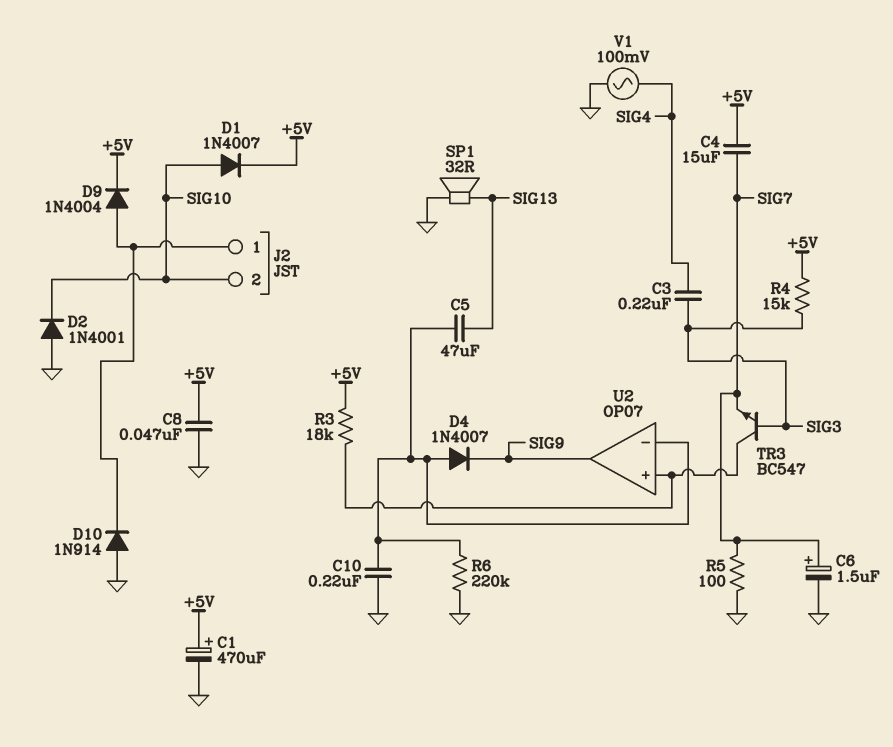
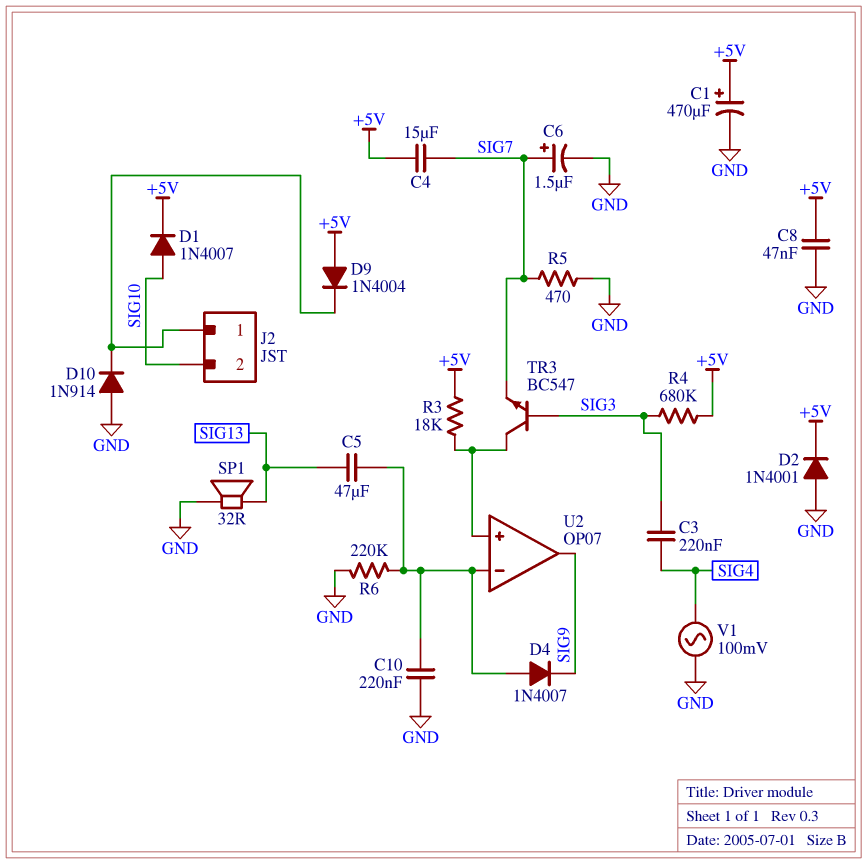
D2: diode 1N4001 (A GND, K SIG10) -> diode 1N4001 (A GND, K +5V)
D9: diode 1N4004 (A J2/1, K +5V) -> diode 1N4004 (A +5V, K J2/1)
R4: 15k (+5V, SIG3) -> 680k (+5V, SIG3)
R5: 100 (GND, SIG7) -> 470 (GND, SIG7)

